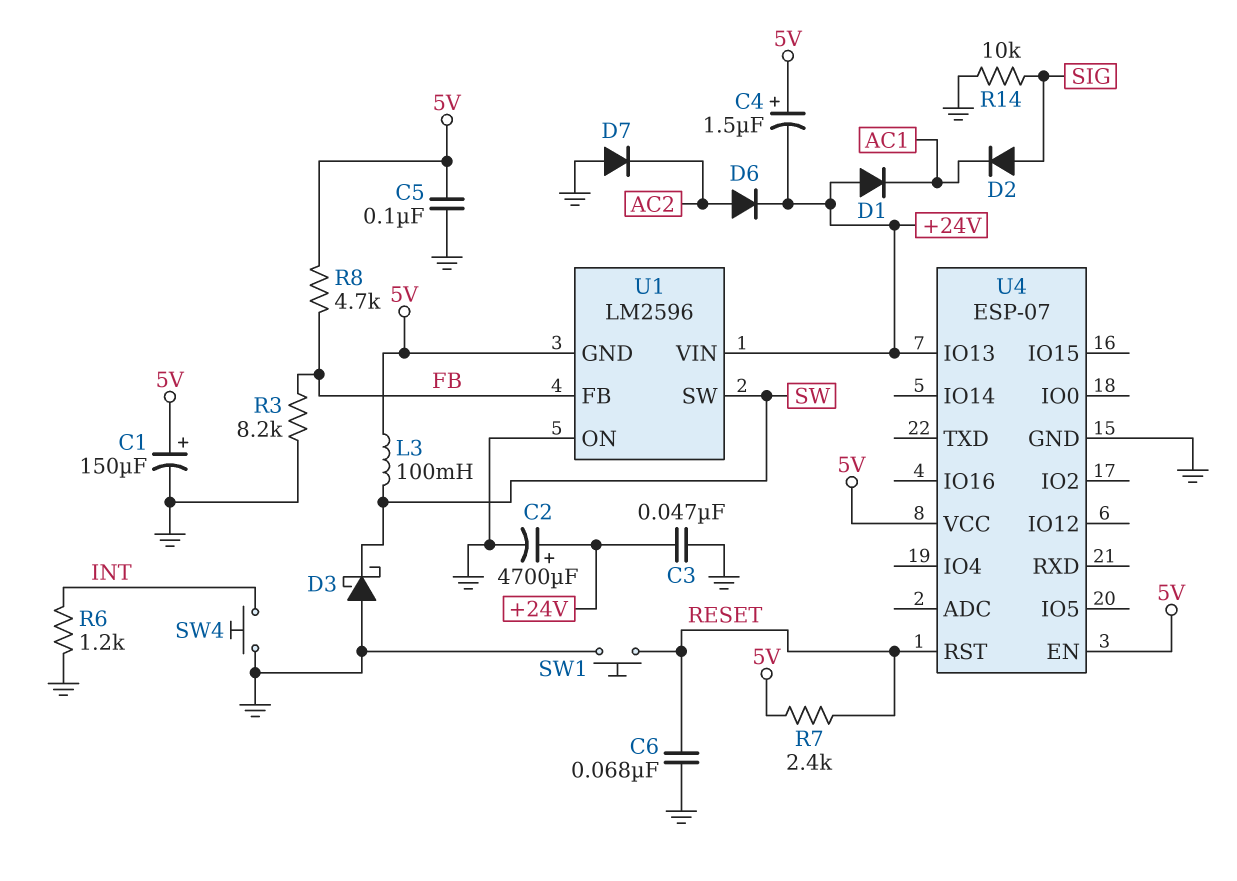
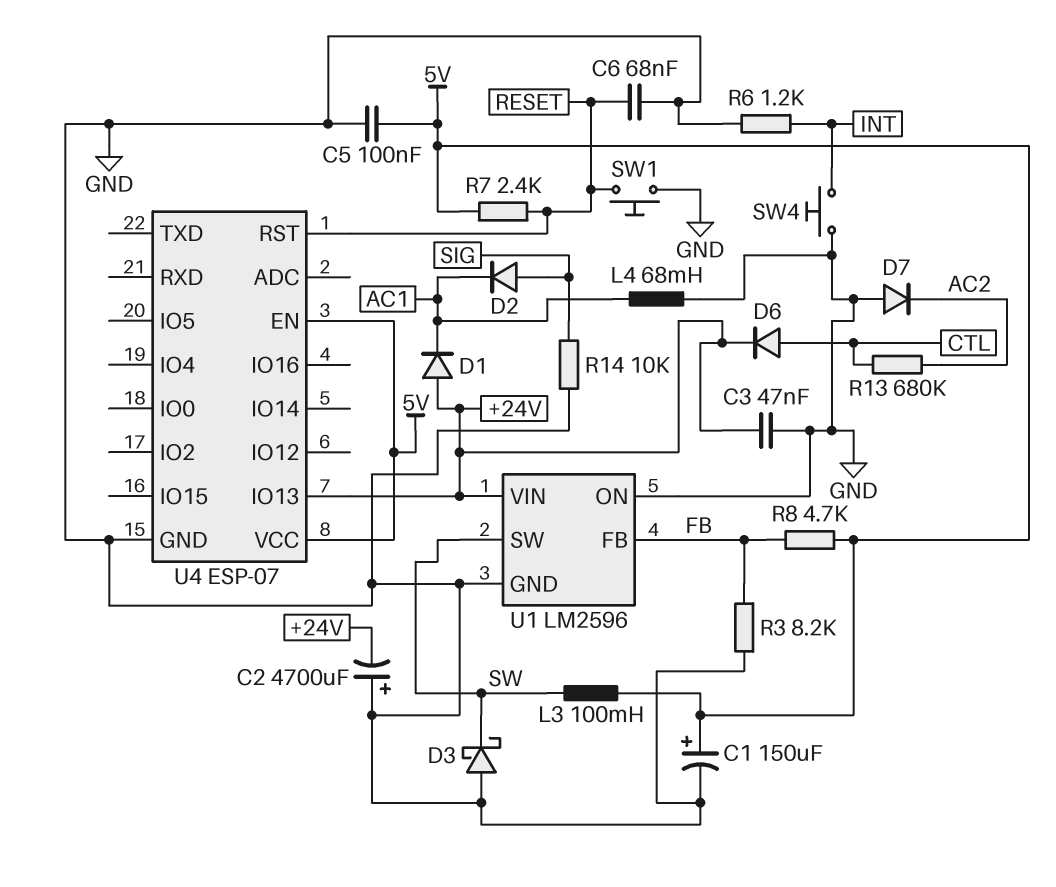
C2: 4700uF (plus +24V, minus GND) -> 4700uF (plus GND, minus +24V)
C4: 1.5uF (plus 5V, minus +24V) -> none
D6: diode (A AC2, K +24V) -> diode (A CTL, K +24V)
L4: none -> 68mH (AC1, GND)
R13: none -> 680k (AC2, CTL)
U1 pin GND: 5V -> GND

